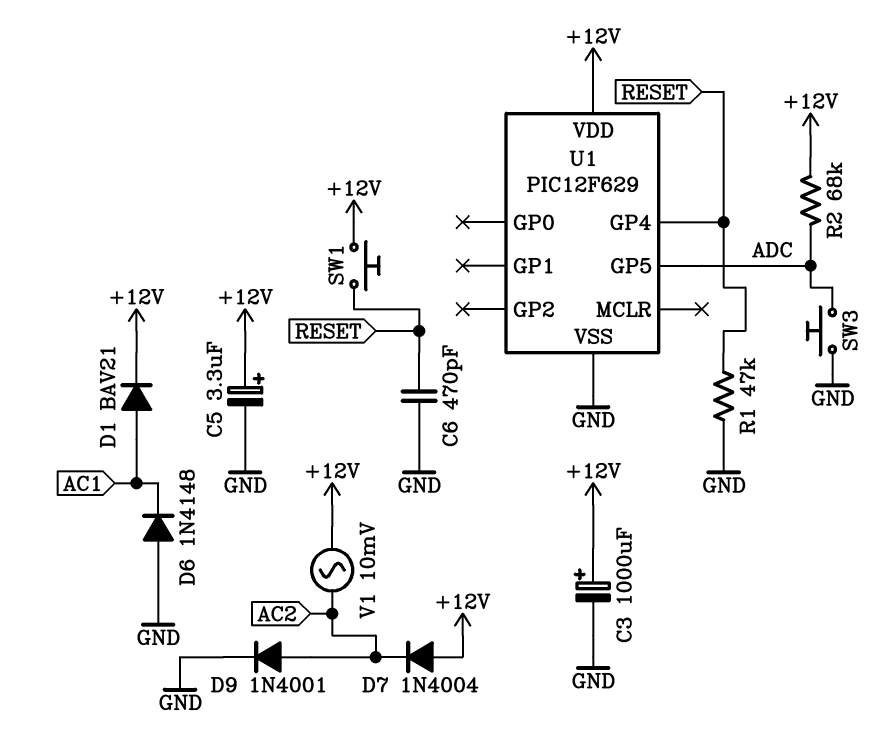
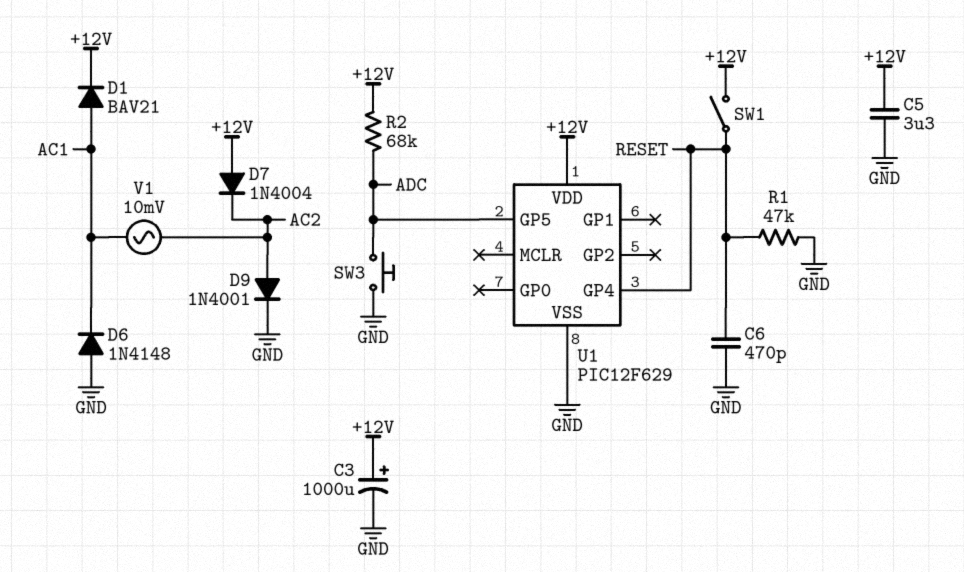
C5: 3.3uF (plus +12V, minus GND) -> 3.3uF (+12V, GND)
SW1: button (+12V, RESET) -> switch (+12V, RESET)
V1: AC 10mV (+12V, AC2) -> AC 10mV (AC1, AC2)

